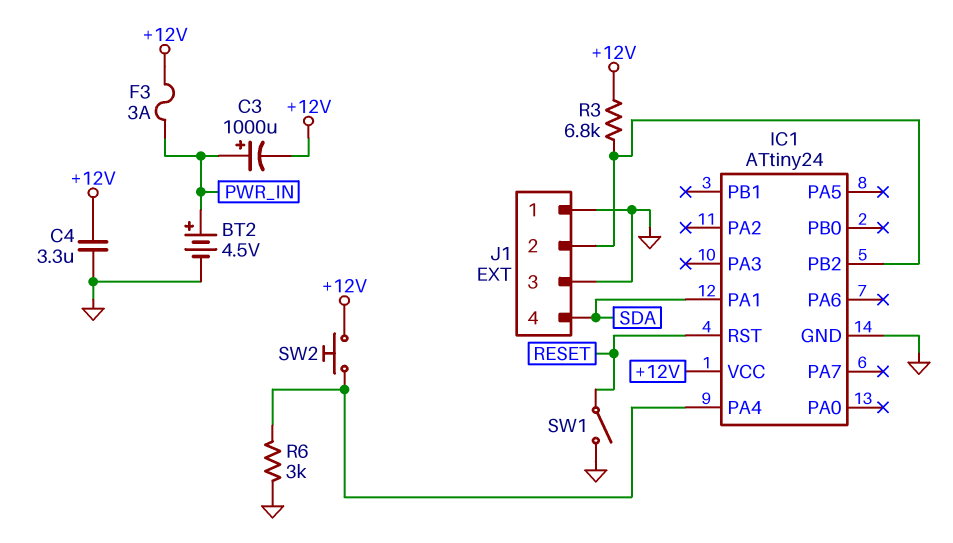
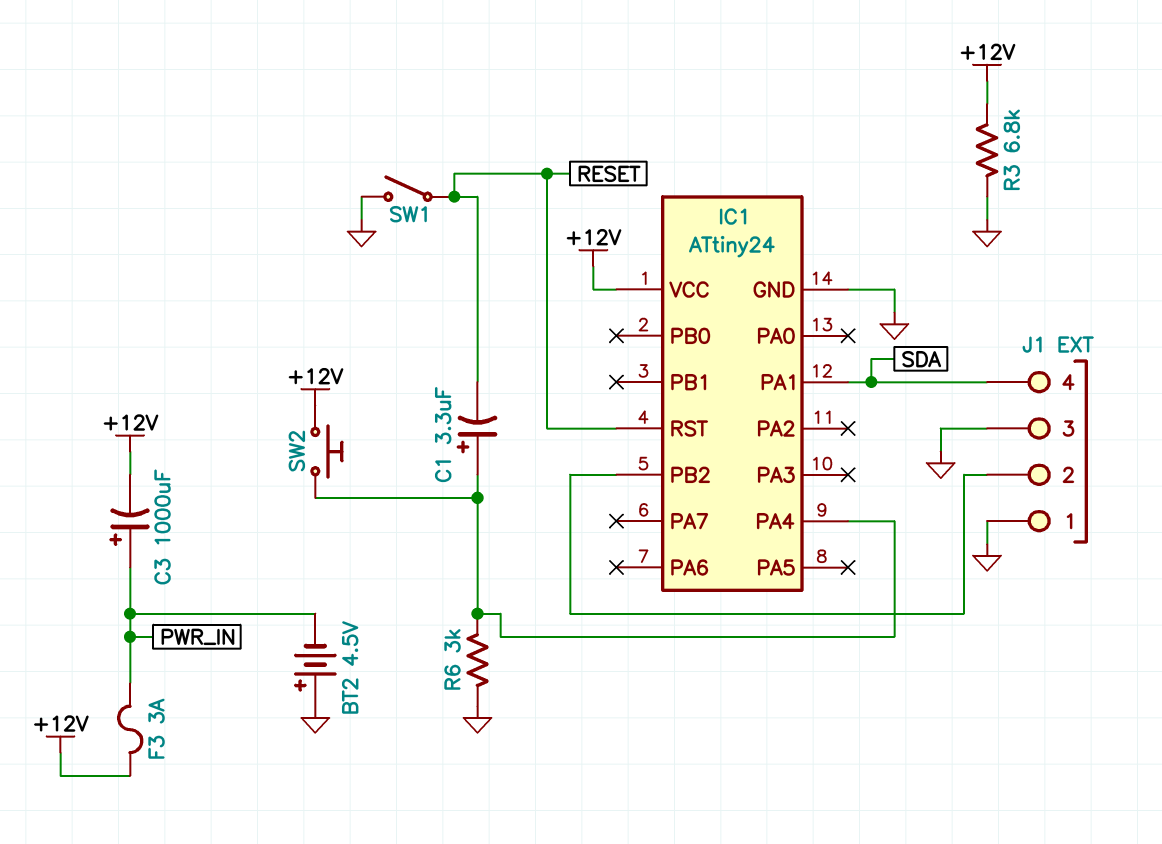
BT2: 4.5V (plus PWR_IN, minus GND) -> 4.5V (plus GND, minus PWR_IN)
C1: none -> 3.3uF (plus IC1/PA4, minus RESET)
C4: 3.3uF (+12V, GND) -> none
R3: 6.8k (+12V, IC1/PB2) -> 6.8k (+12V, GND)

